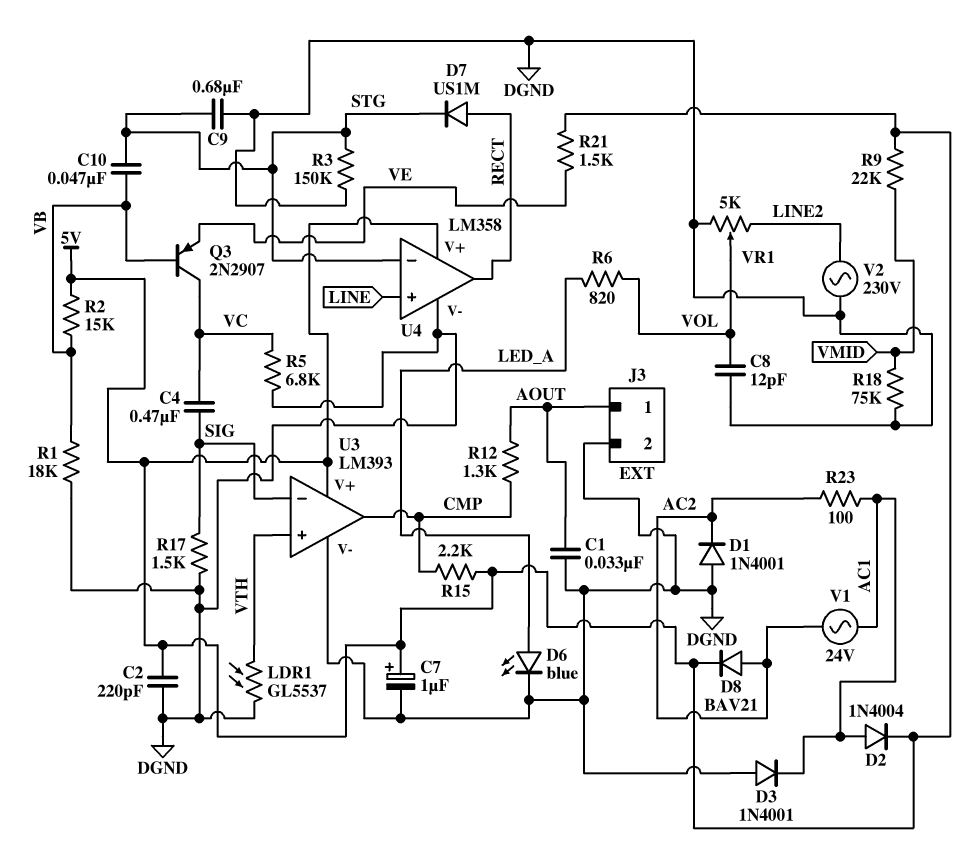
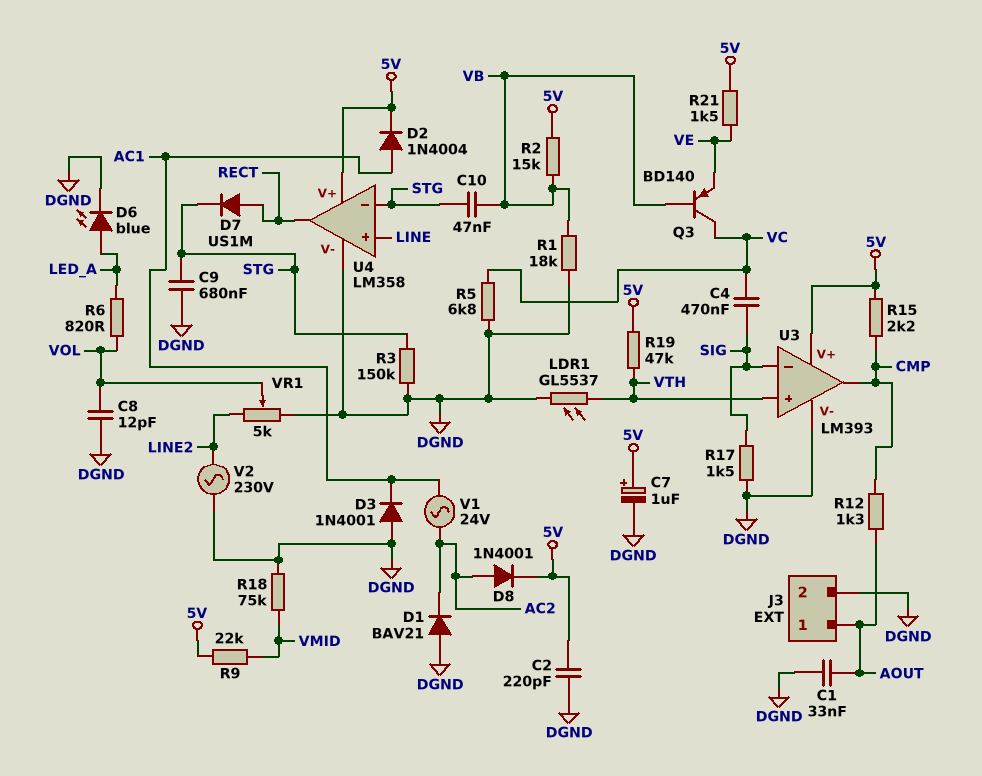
D1: diode 1N4001 (A DGND, K AC2) -> diode BAV21 (A DGND, K AC2)
D8: diode BAV21 (A AC2, K 5V) -> diode 1N4001 (A AC2, K 5V)
Q3: PNP 2N2907 (B VB, C VC, E VE) -> PNP BD140 (B VB, C VC, E VE)
R19: none -> 47k (5V, VTH)
R23: 100 (AC1, AC2) -> none

